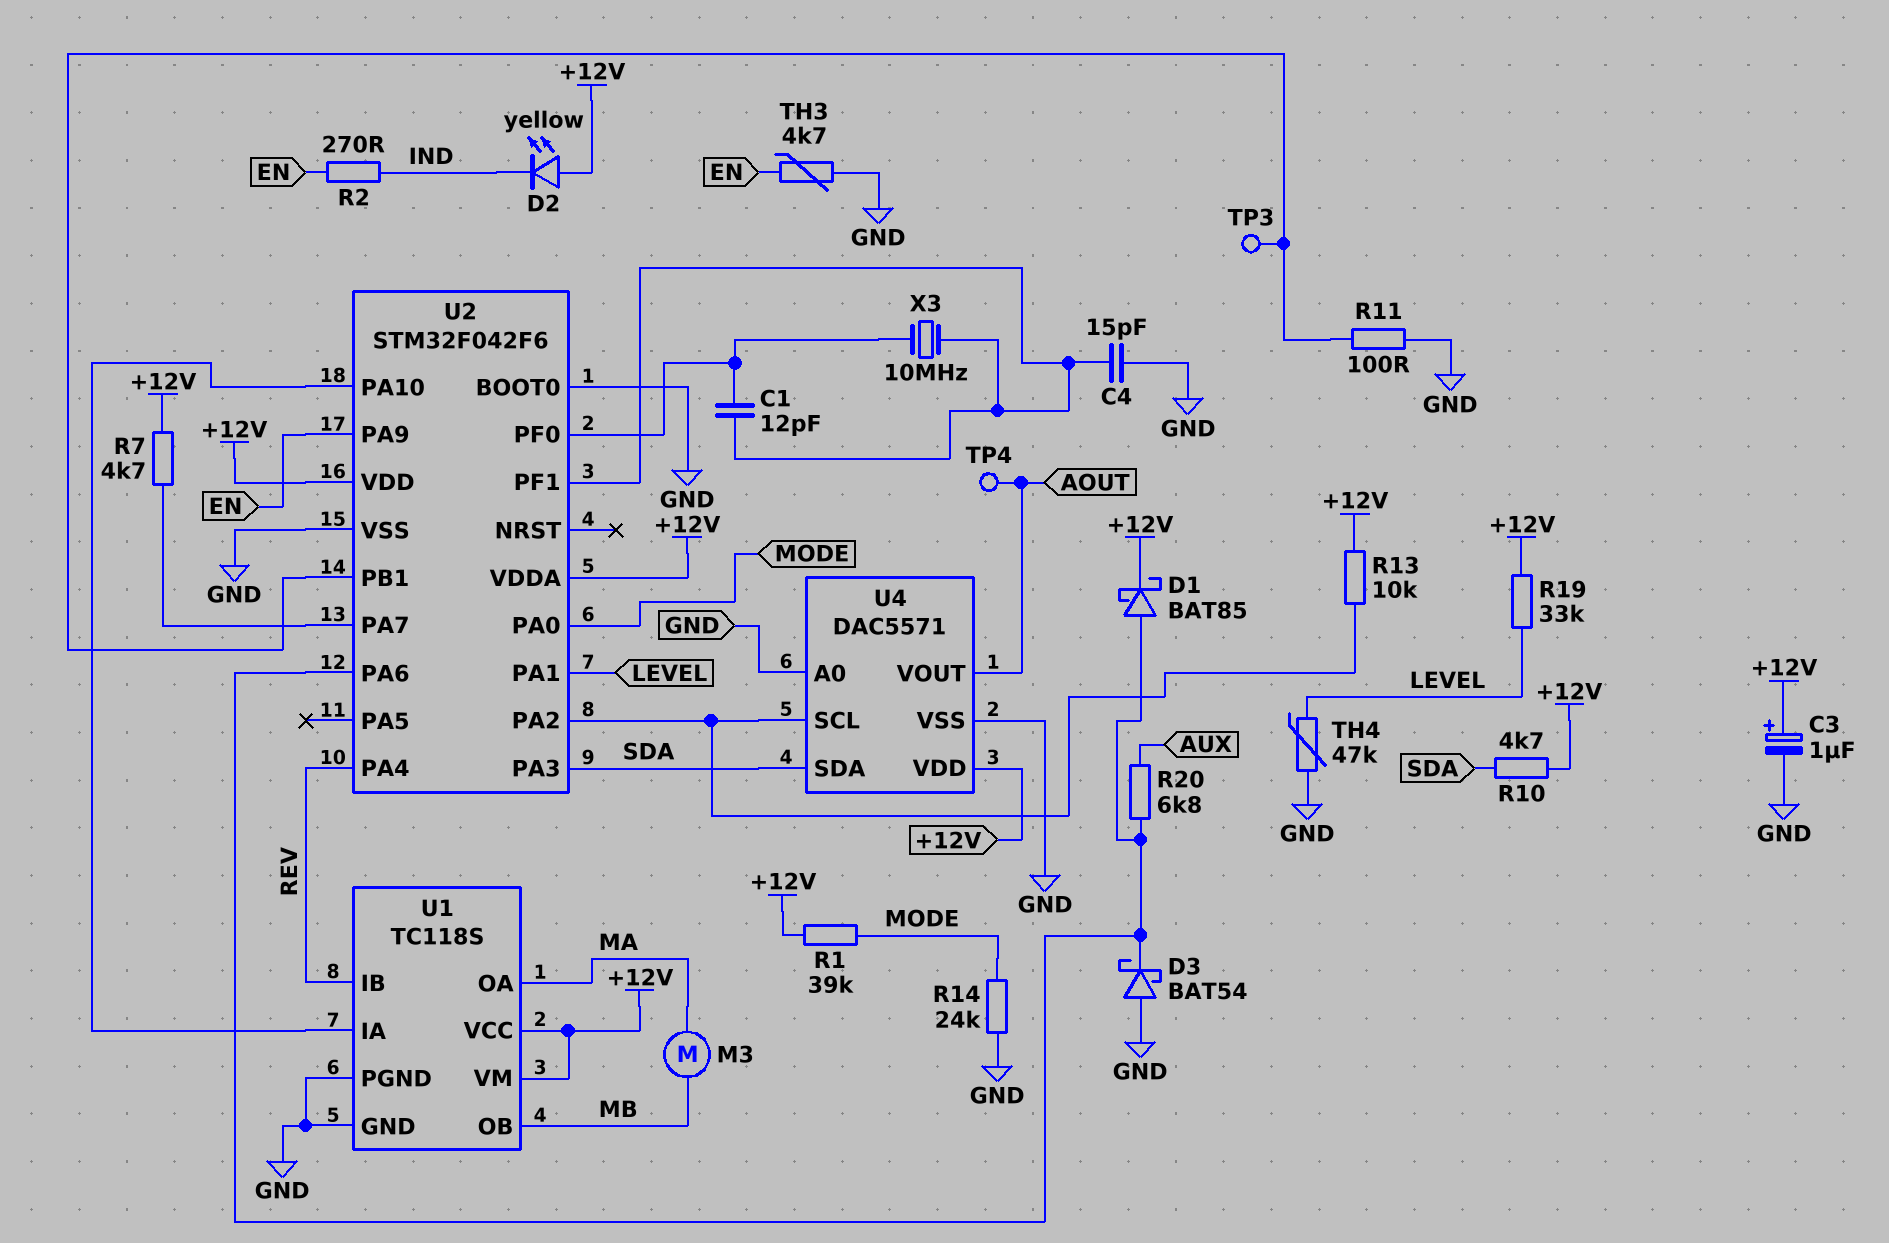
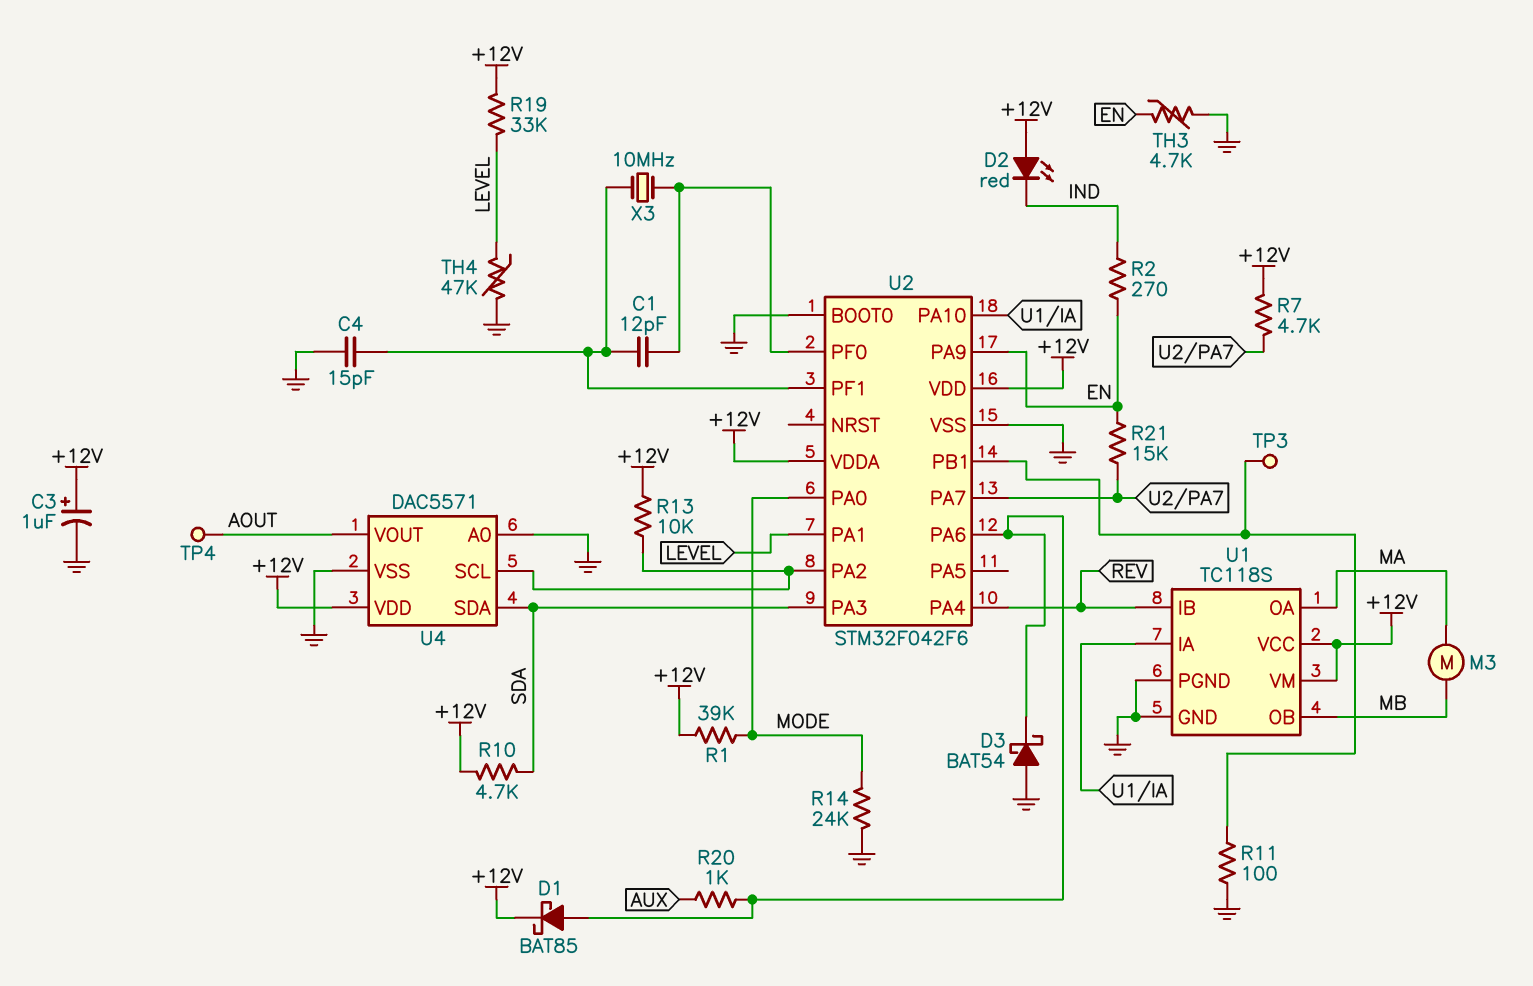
D2: LED yellow (A +12V, K IND) -> LED red (A +12V, K IND)
R20: 6.8k (AUX, U2/PA6) -> 1k (AUX, U2/PA6)
R21: none -> 15k (EN, U2/PA7)

